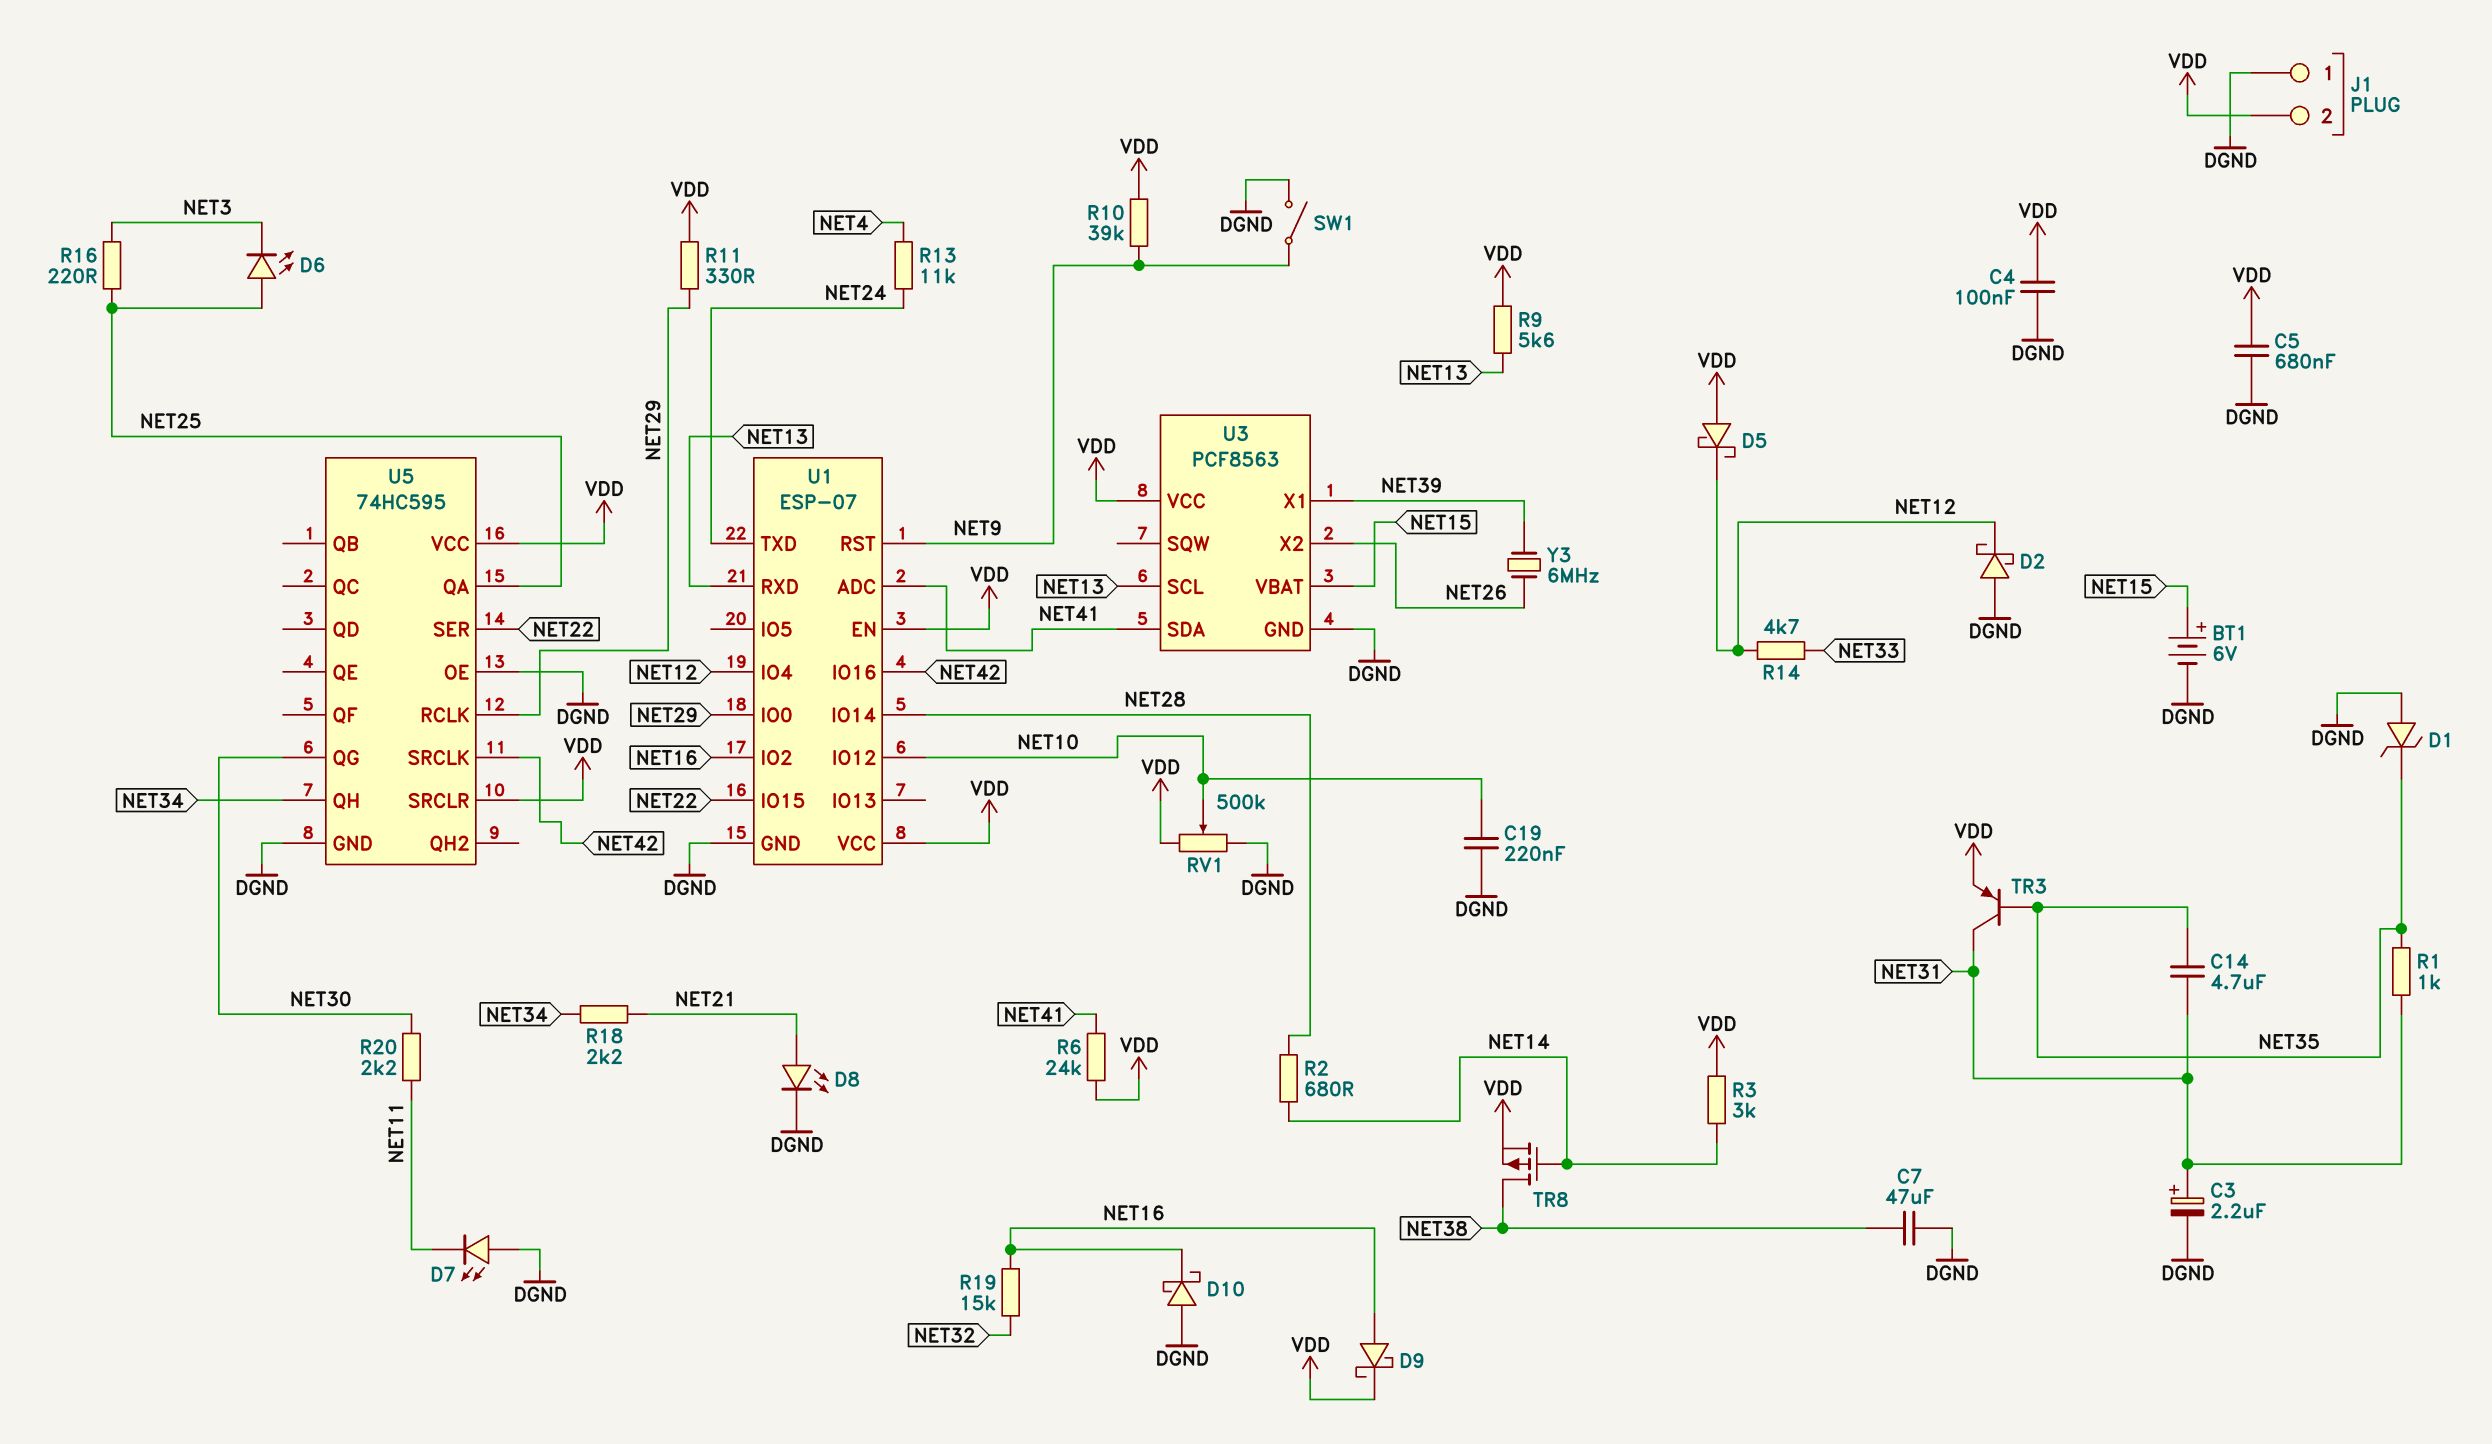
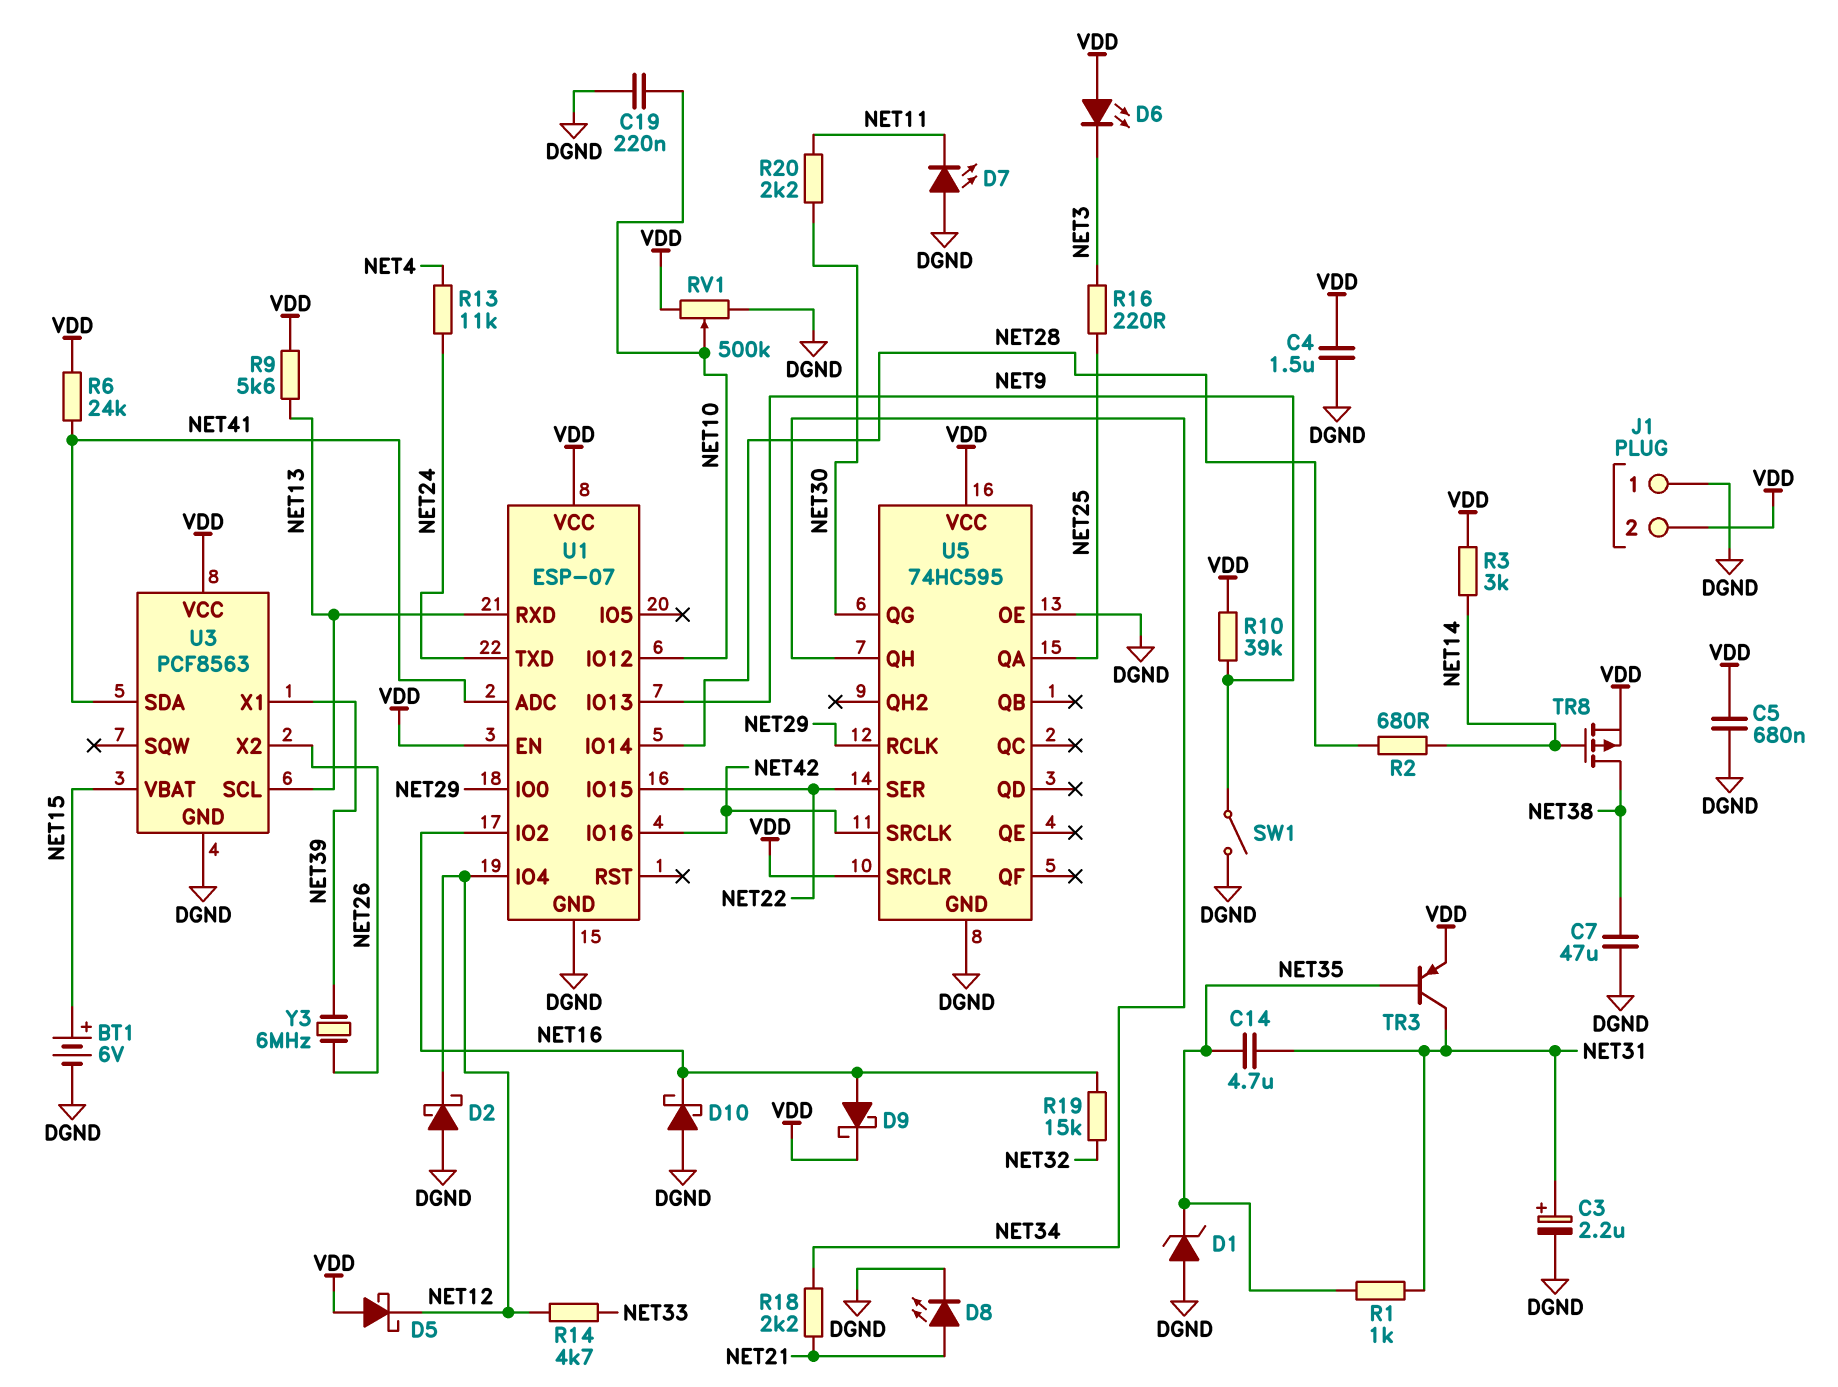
C4: 100nF (DGND, VDD) -> 1.5uF (DGND, VDD)
D6: LED (A NET25, K NET3) -> LED (A VDD, K NET3)
R11: 330 (NET29, VDD) -> none
U1 pin IO13: none -> NET9
U1 pin RST: NET9 -> none

